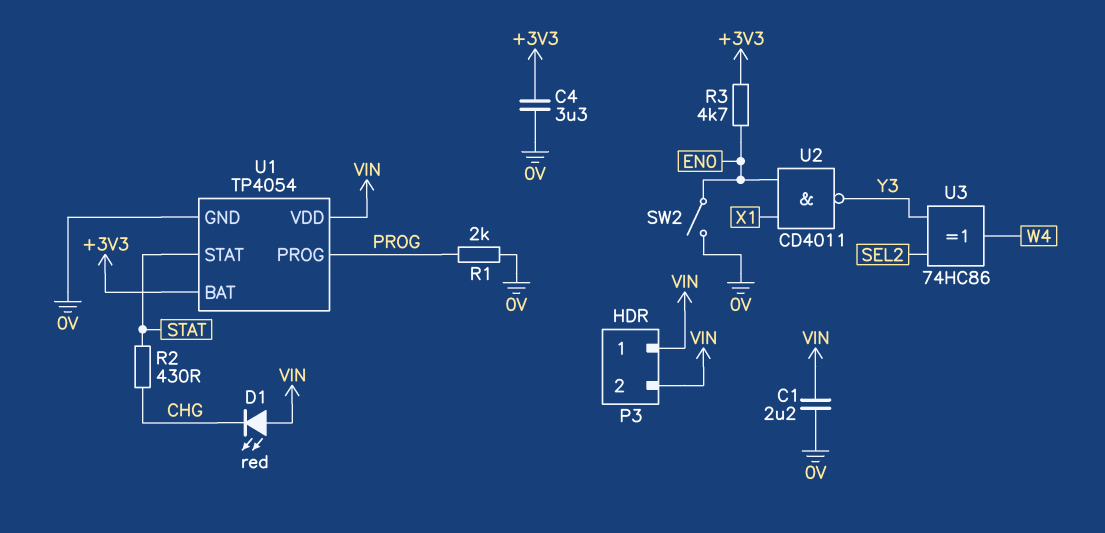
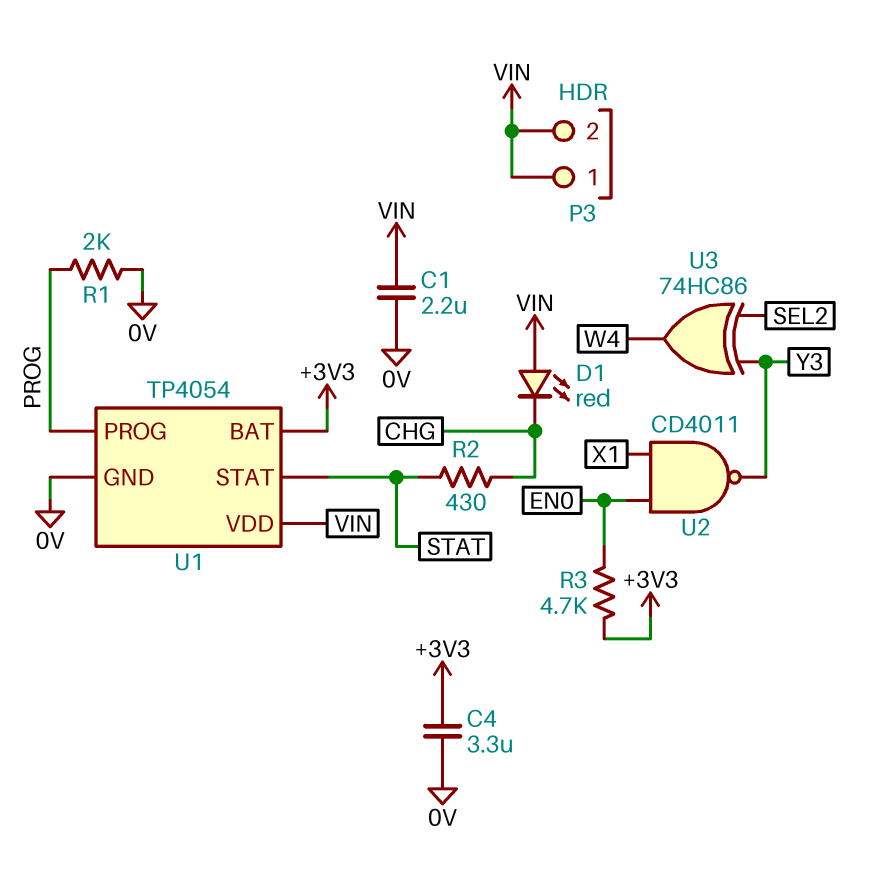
SW2: switch (0V, EN0) -> none

